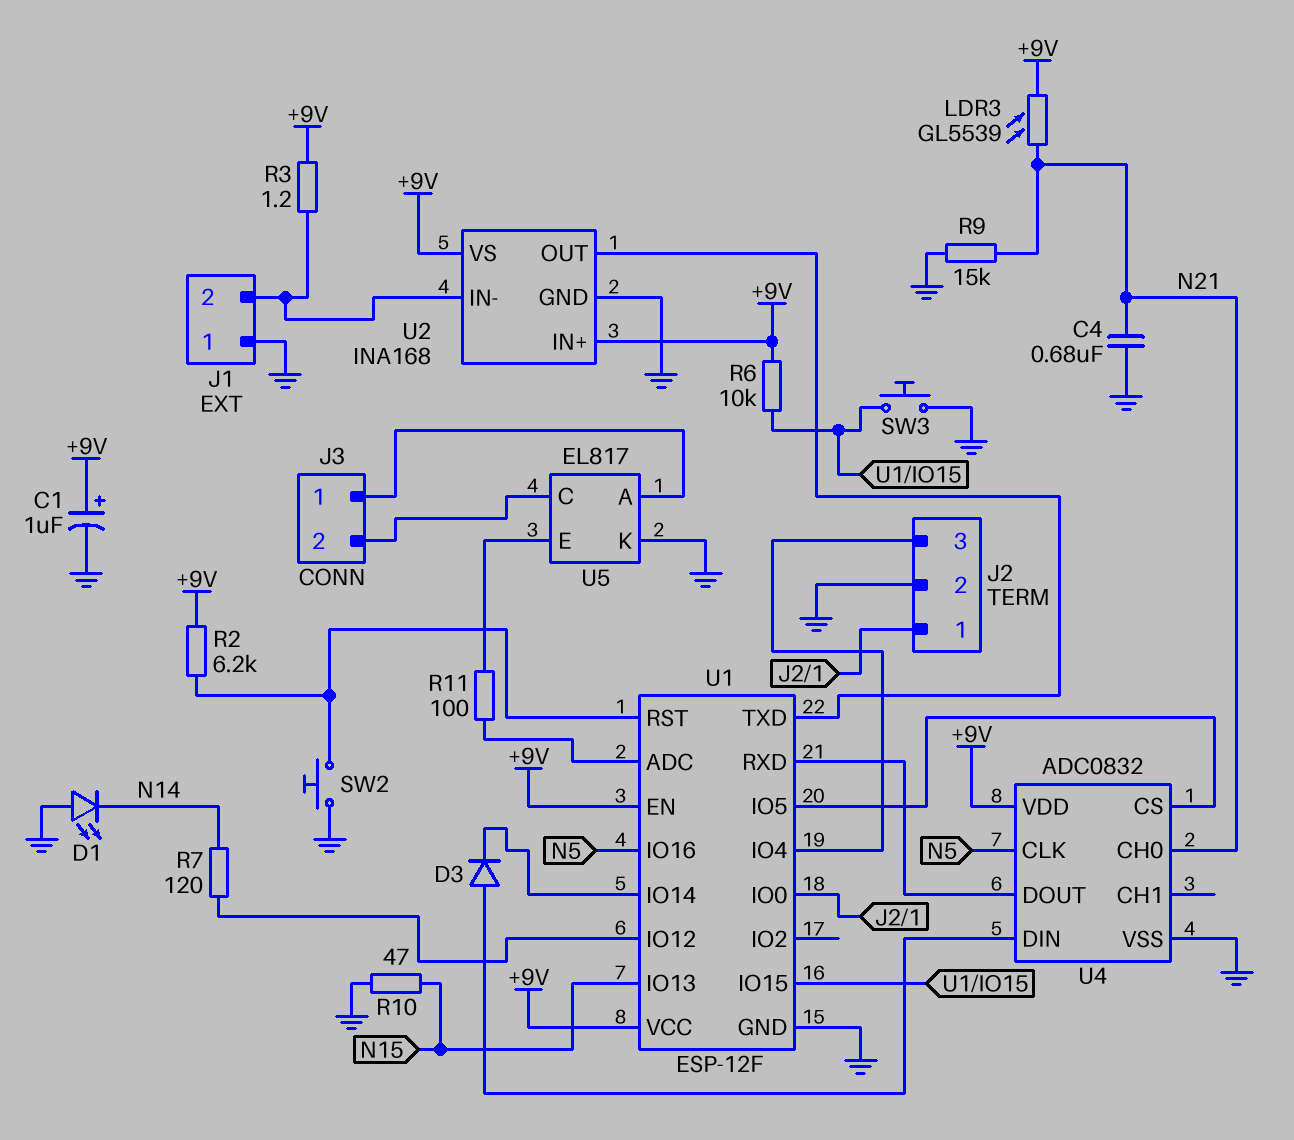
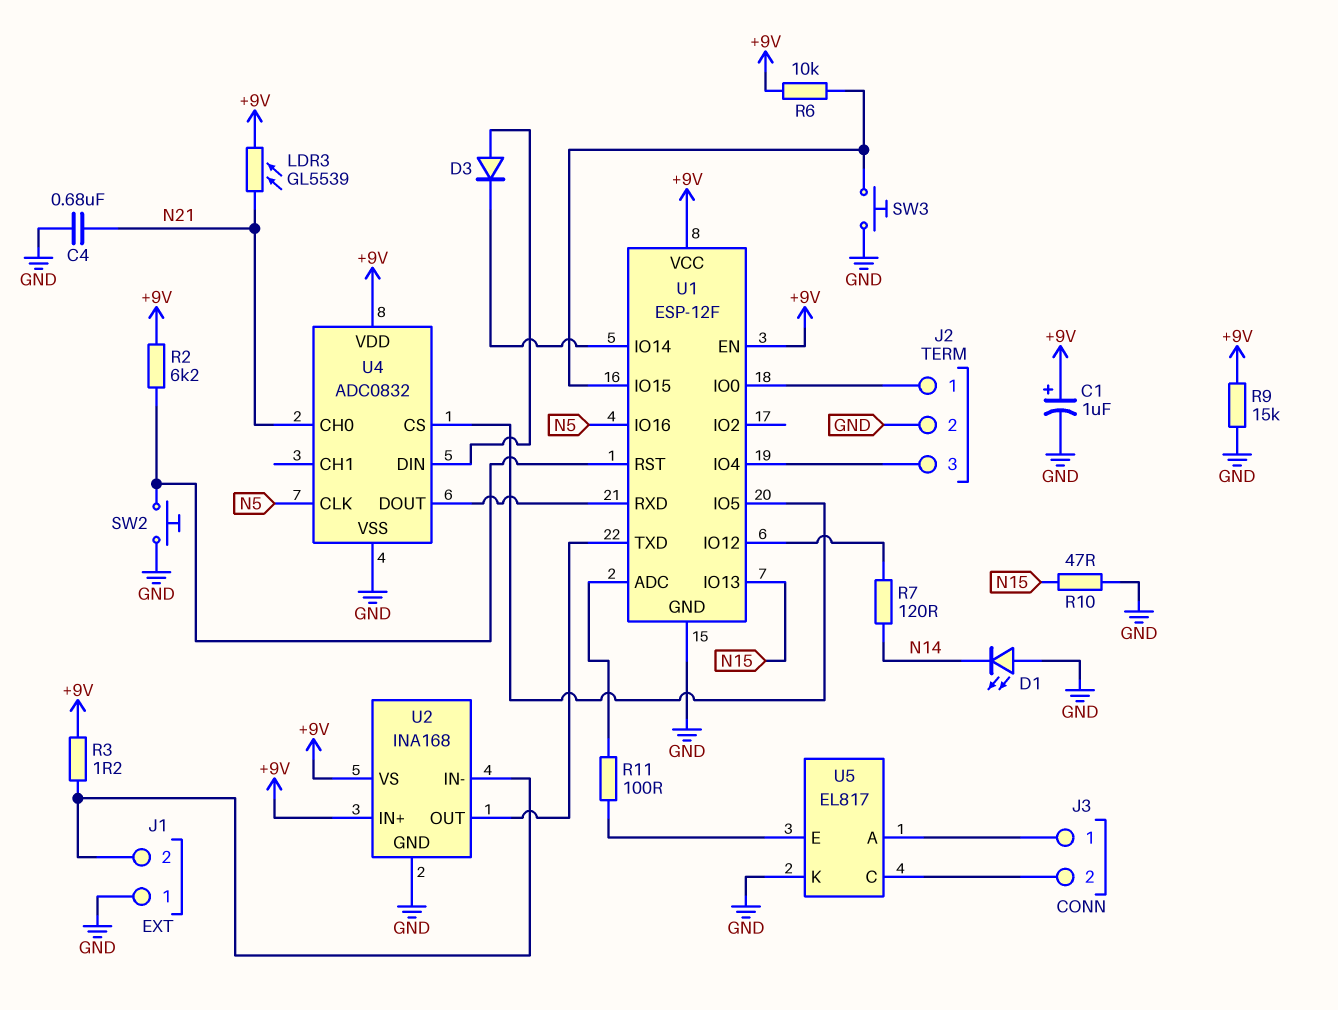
R9: 15k (GND, N21) -> 15k (+9V, GND)

